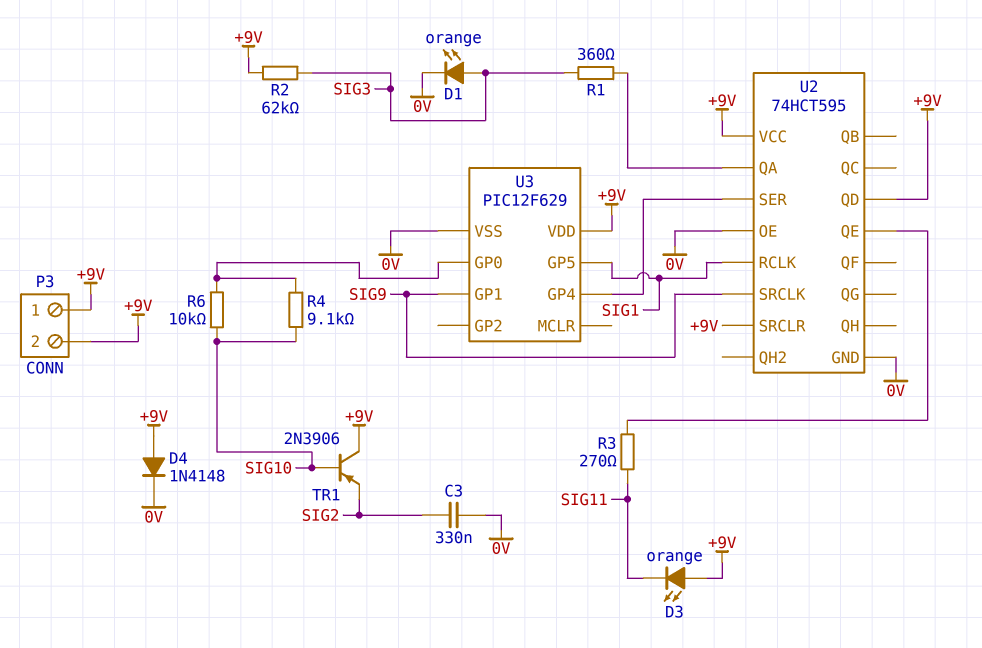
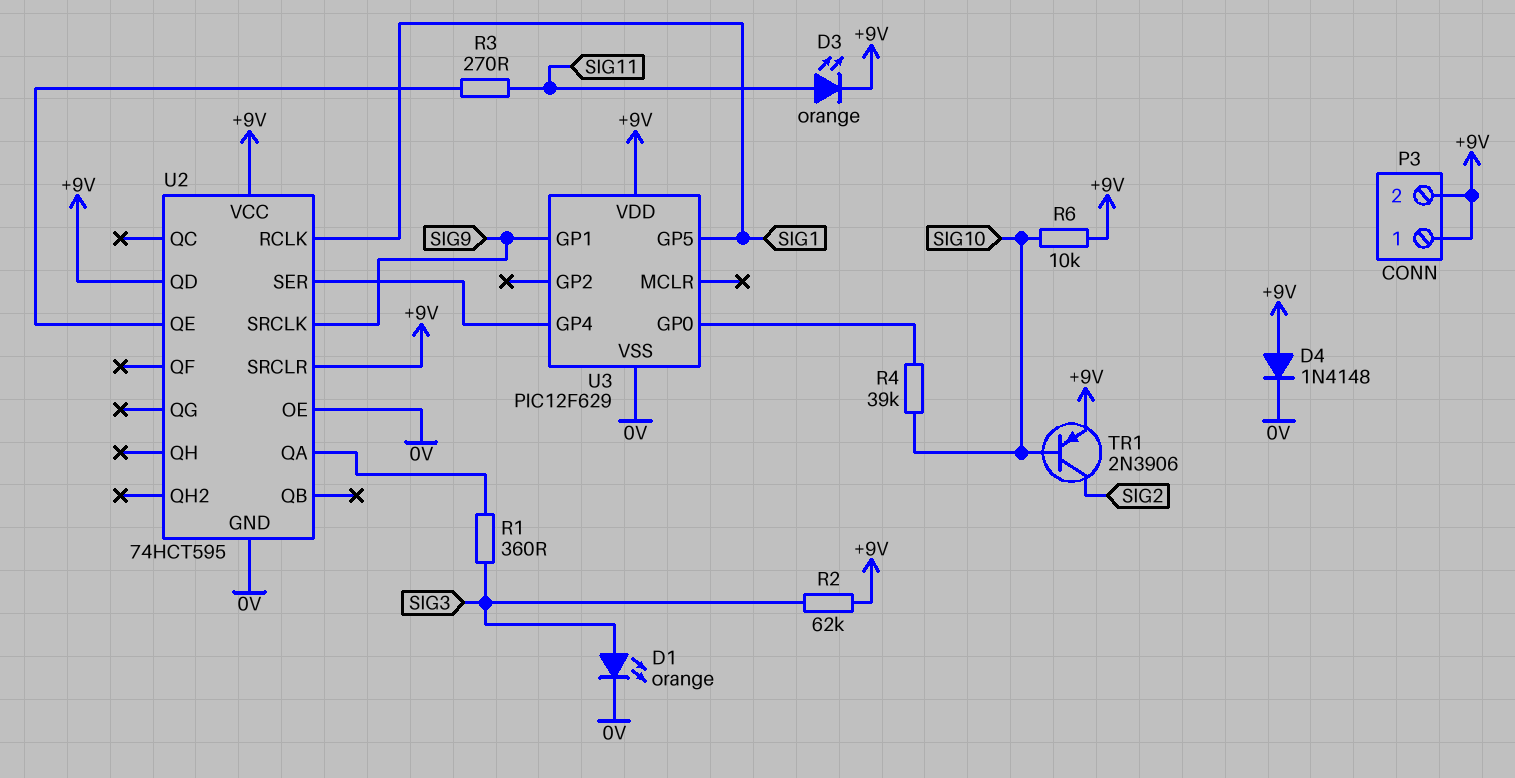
C3: 330nF (0V, SIG2) -> none
D3: LED orange (A +9V, K SIG11) -> LED orange (A SIG11, K +9V)
R4: 9.1k (SIG10, U3/GP0) -> 39k (SIG10, U3/GP0)
R6: 10k (SIG10, U3/GP0) -> 10k (+9V, SIG10)
TR1: PNP 2N3906 (B SIG10, C +9V, E SIG2) -> PNP 2N3906 (B SIG10, C SIG2, E +9V)

